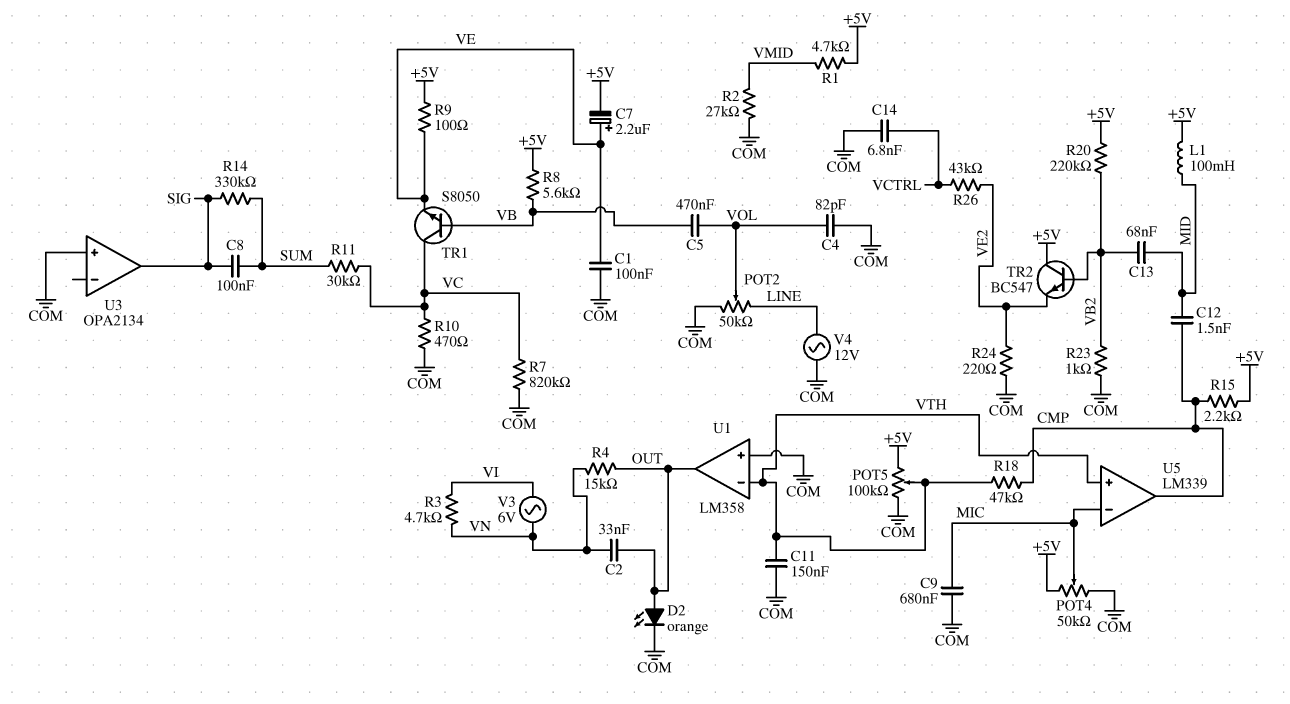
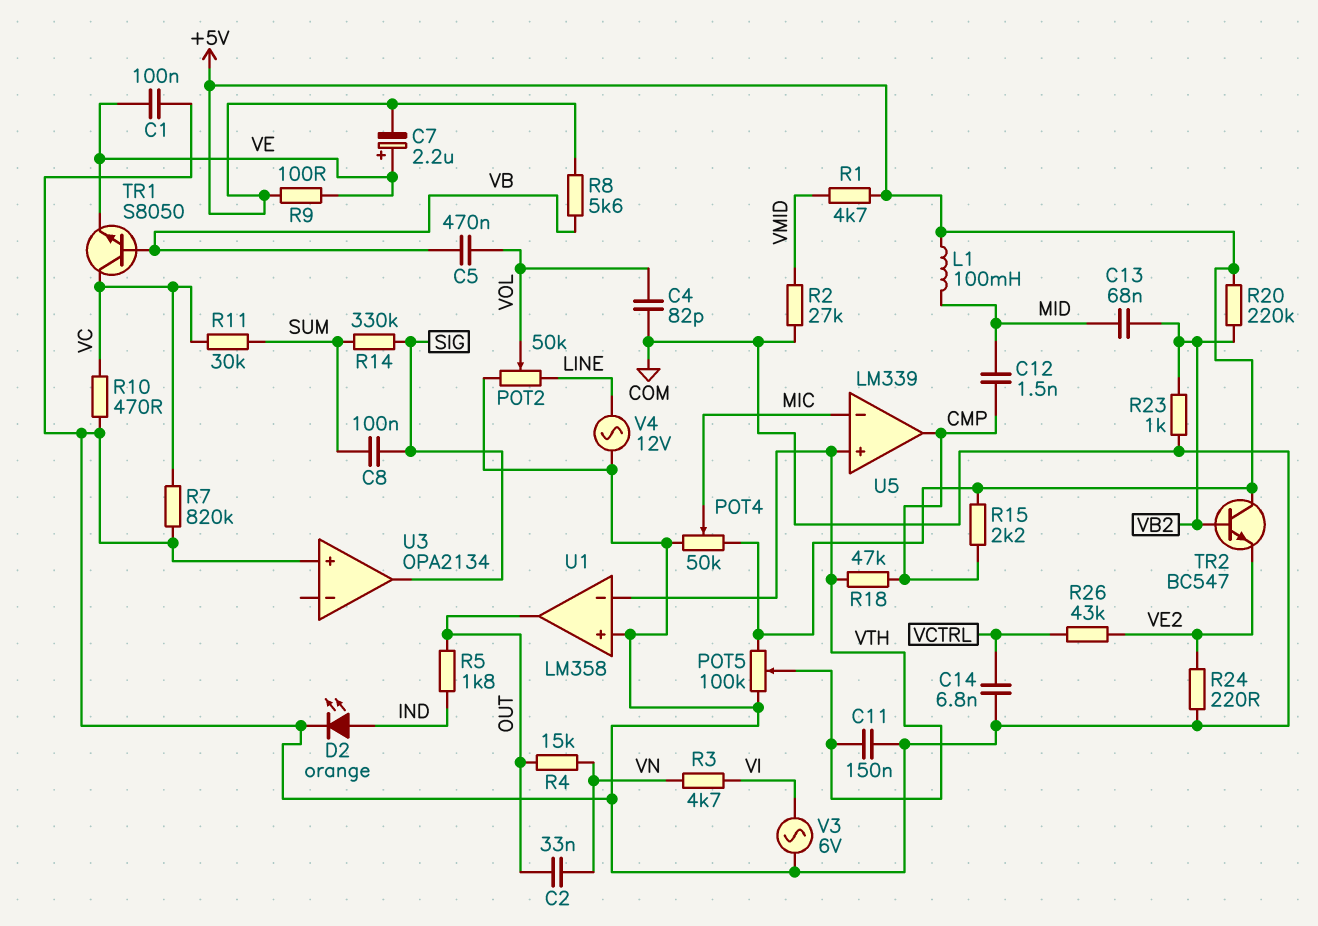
C9: 680nF (COM, MIC) -> none
D2: LED orange (A OUT, K COM) -> LED orange (A IND, K COM)
R5: none -> 1.8k (IND, OUT)
V3: AC 6V (VI, VN) -> AC 6V (COM, VI)

